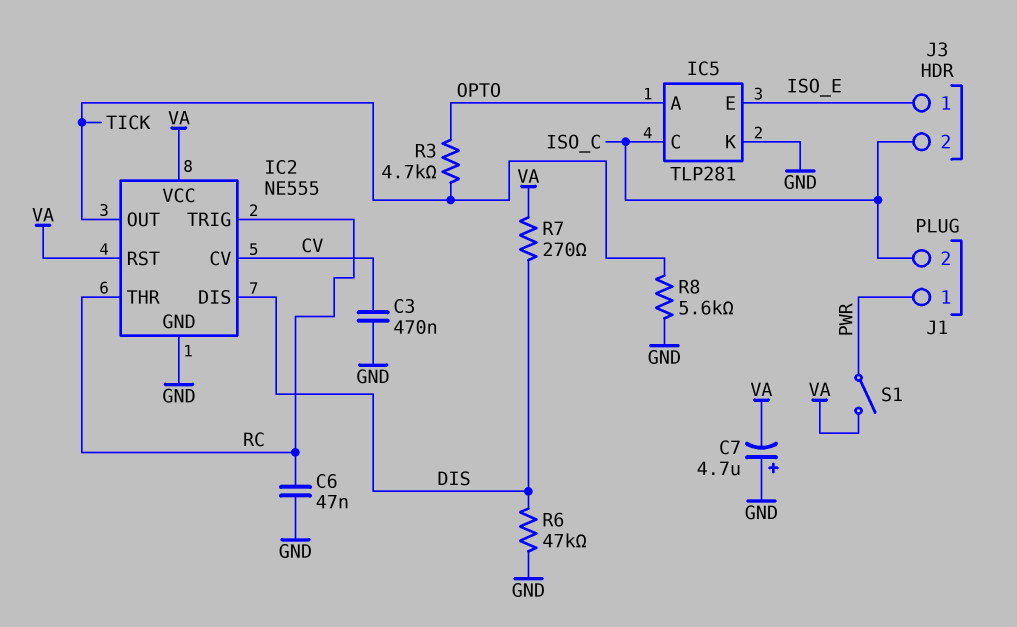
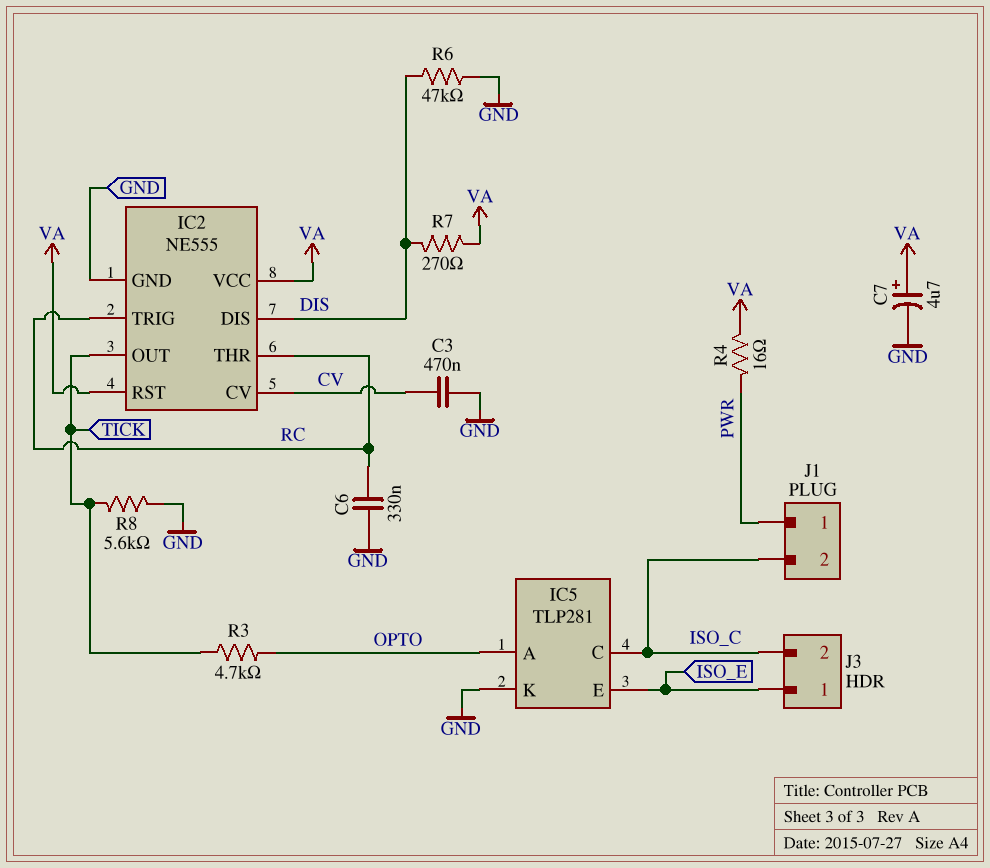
C6: 47nF (GND, RC) -> 330nF (GND, RC)
C7: 4.7uF (plus GND, minus VA) -> 4.7uF (plus VA, minus GND)
R4: none -> 16 (PWR, VA)
S1: switch (PWR, VA) -> none

